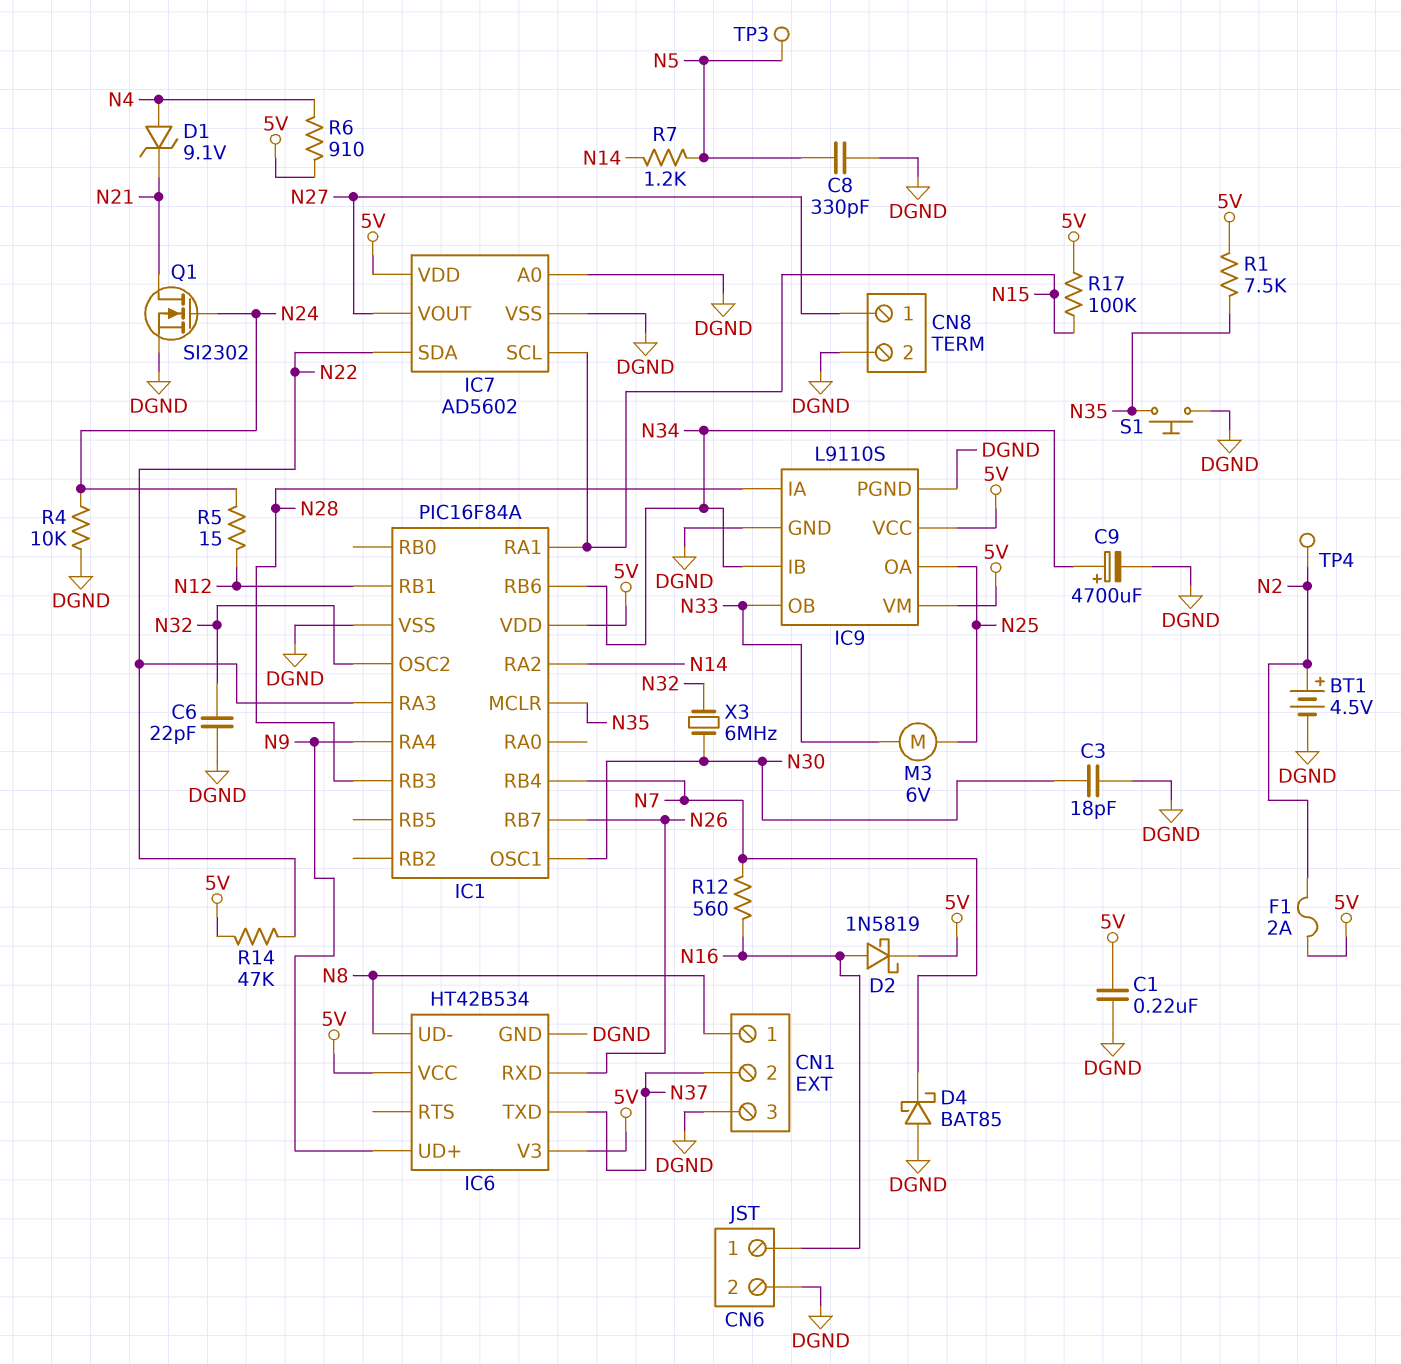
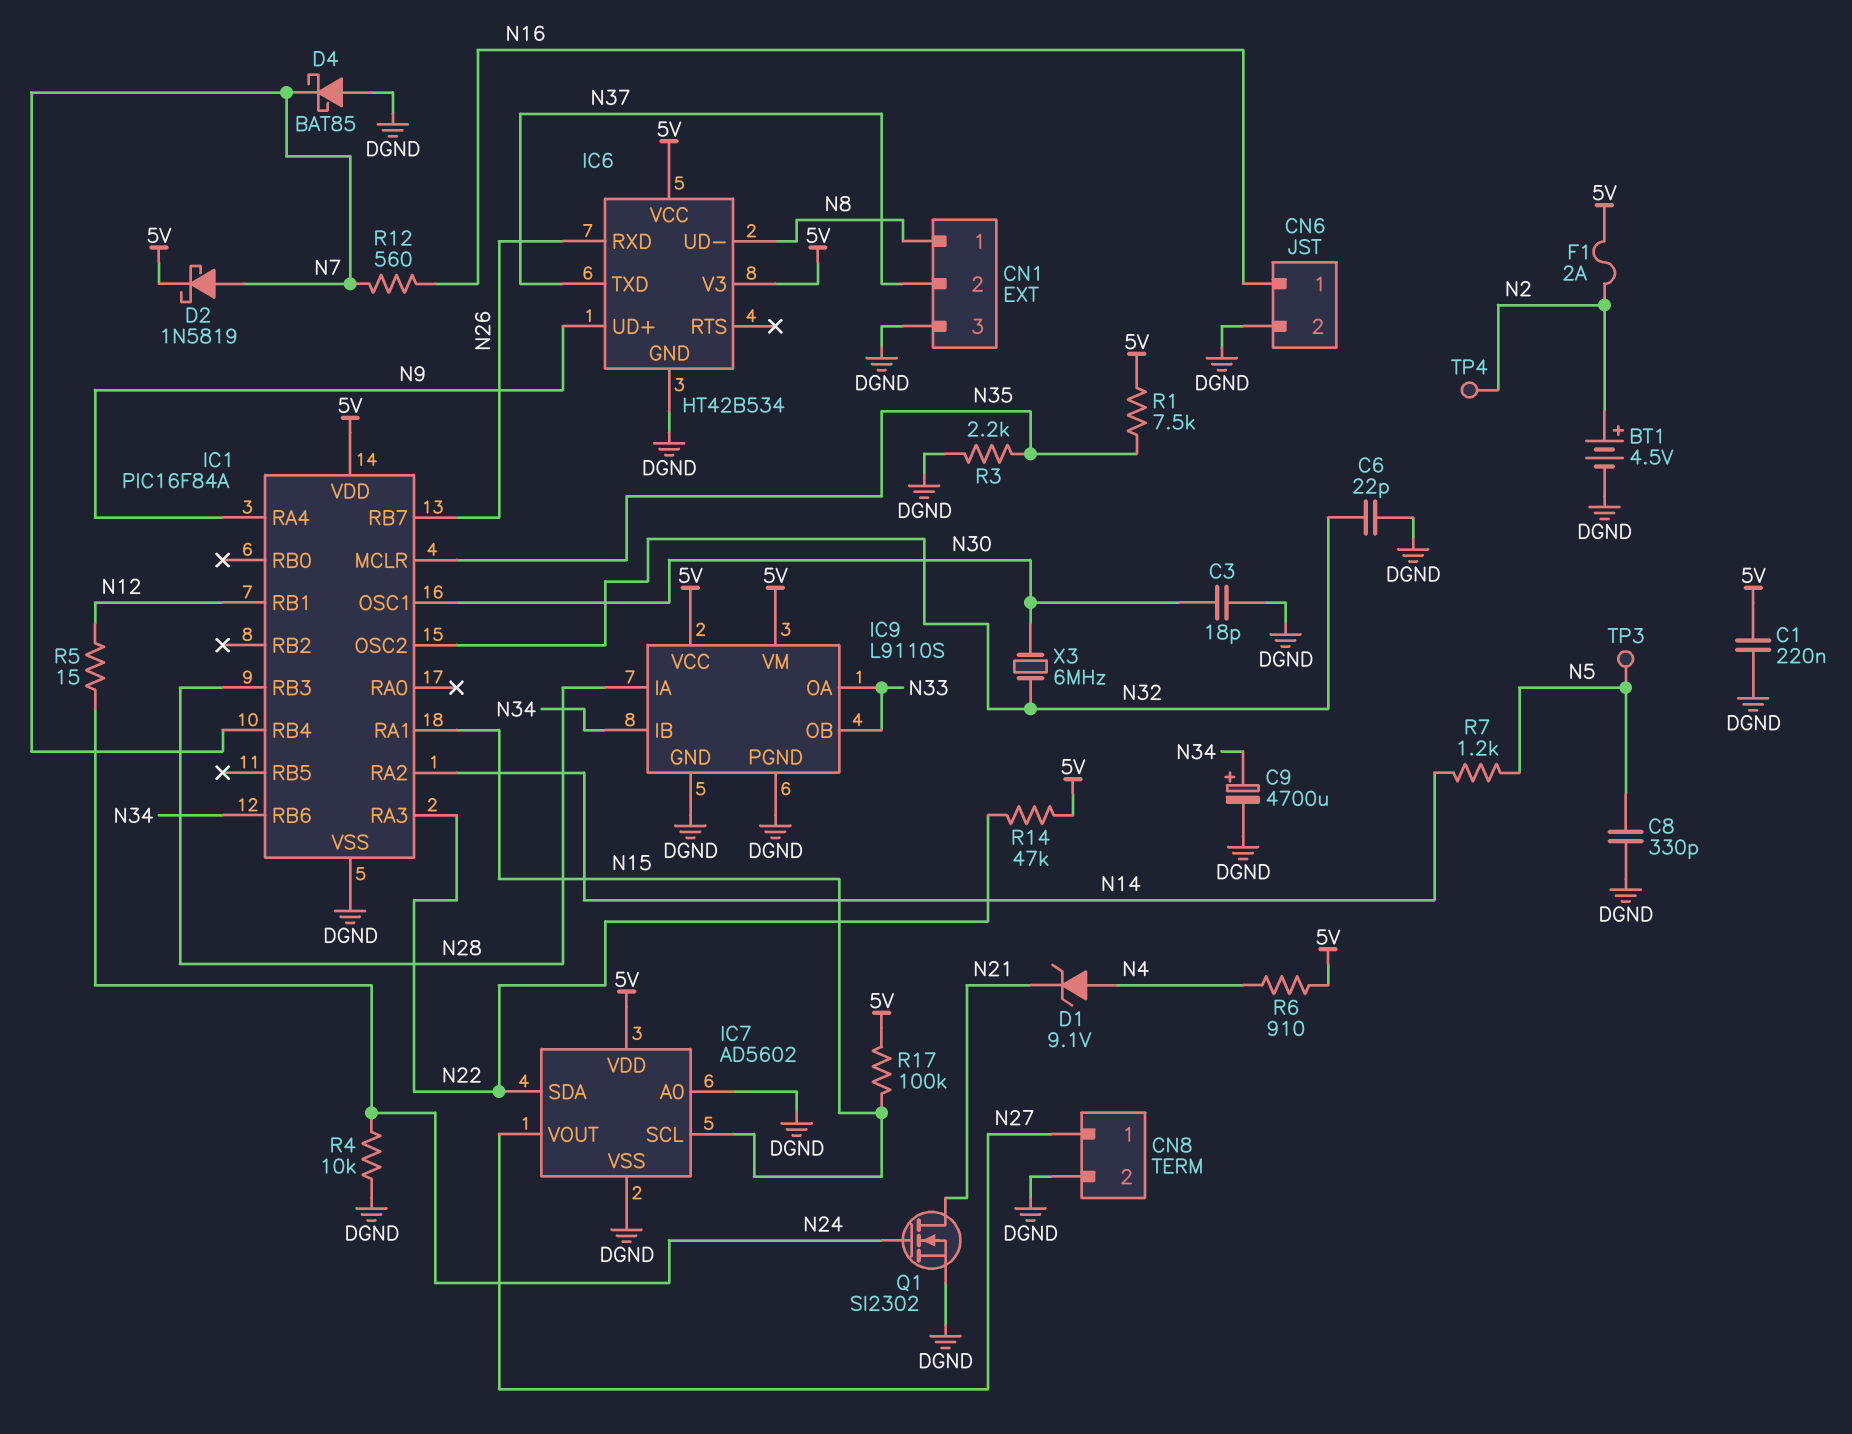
D2: schottky 1N5819 (A N16, K 5V) -> schottky 1N5819 (A N7, K 5V)
IC9 pin OA: N25 -> N33
M3: motor 6V (N25, N33) -> none
R3: none -> 2.2k (DGND, N35)
S1: button (DGND, N35) -> none

